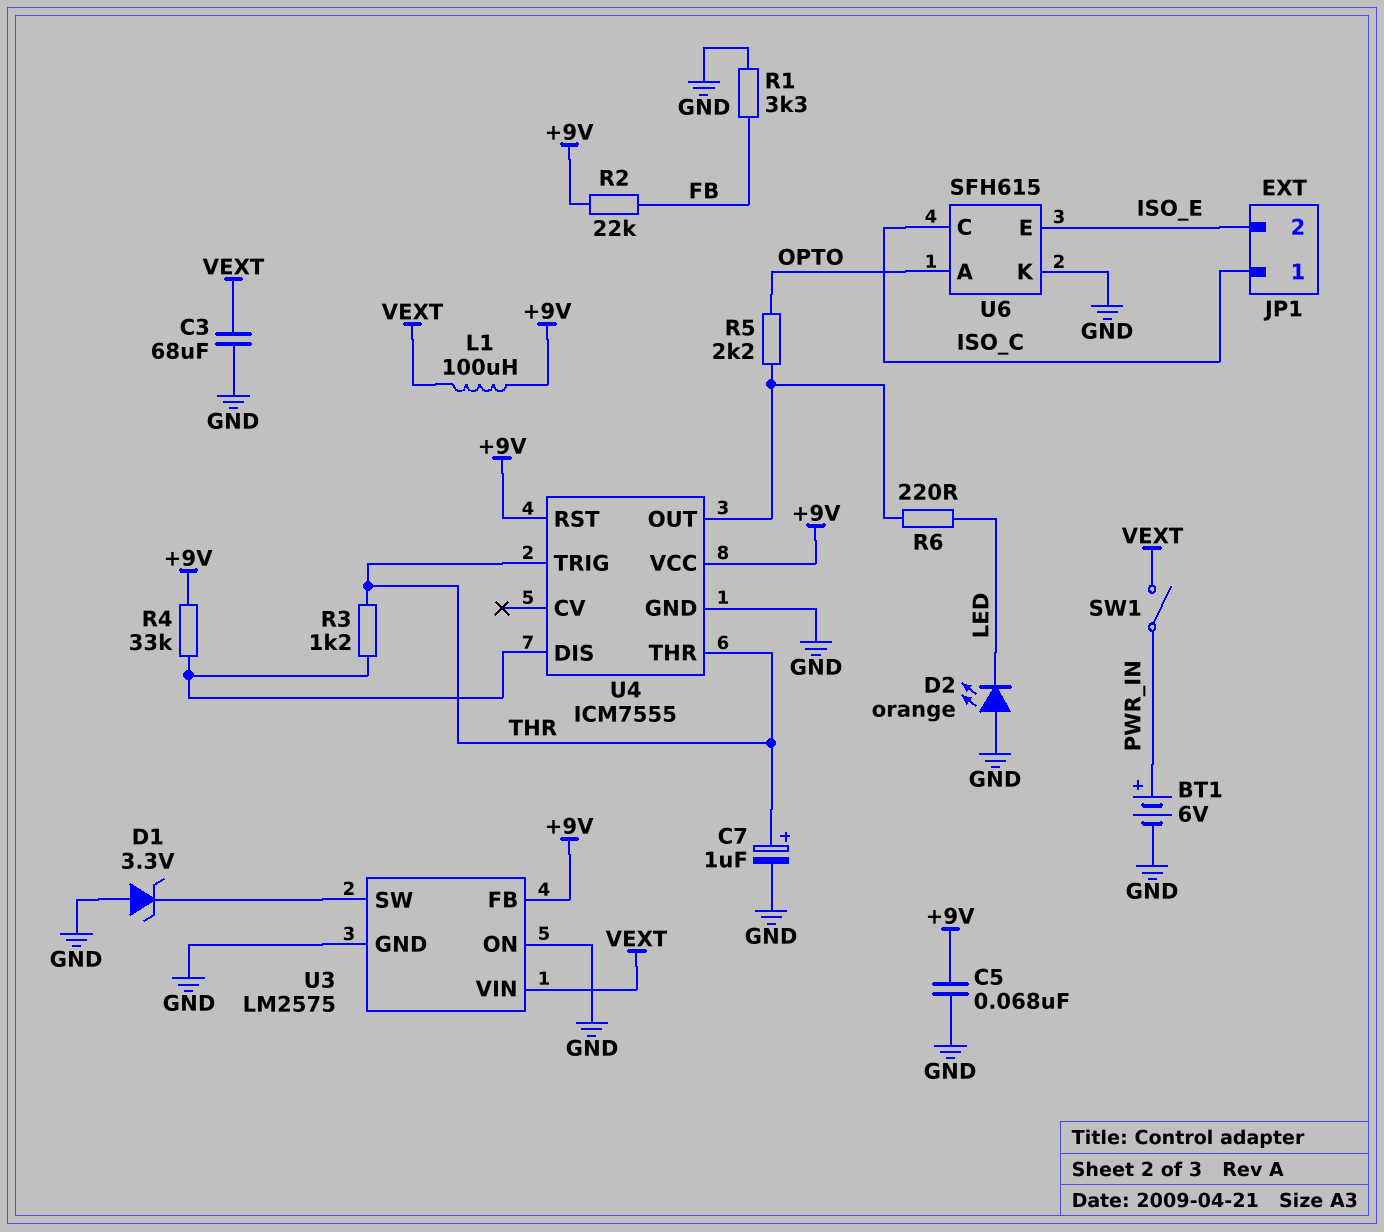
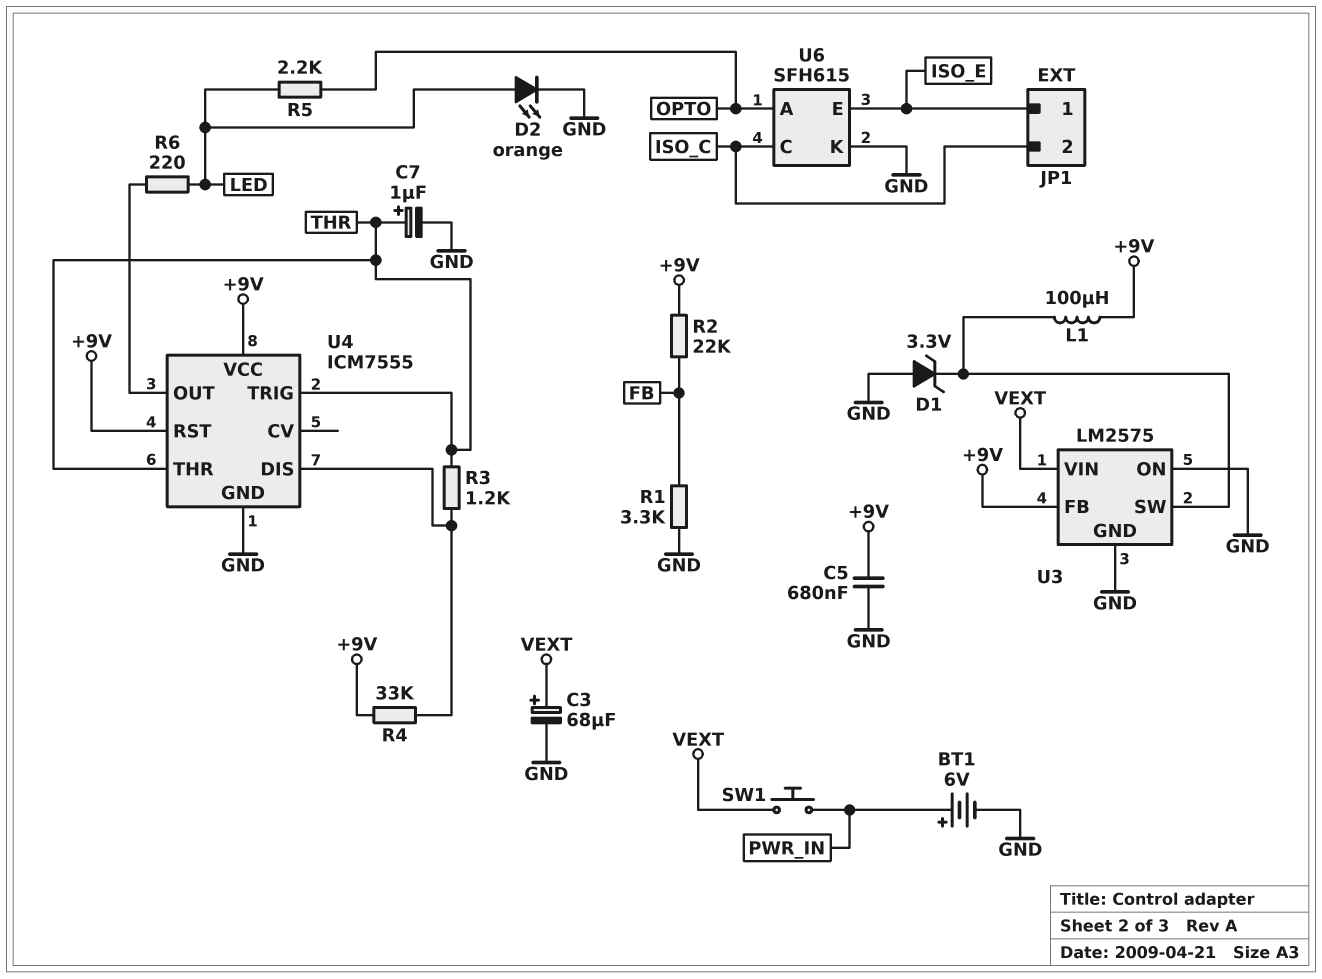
C3: 68uF (GND, VEXT) -> 68uF (plus VEXT, minus GND)
C5: 68nF (+9V, GND) -> 680nF (+9V, GND)
D2: LED orange (A GND, K LED) -> LED orange (A LED, K GND)
JP1 pin 1: ISO_C -> ISO_E
JP1 pin 2: ISO_E -> ISO_C
L1: 100uH (+9V, VEXT) -> 100uH (+9V, U3/SW)
R5: 2.2k (OPTO, U4/OUT) -> 2.2k (LED, OPTO)
SW1: switch (PWR_IN, VEXT) -> button (PWR_IN, VEXT)

